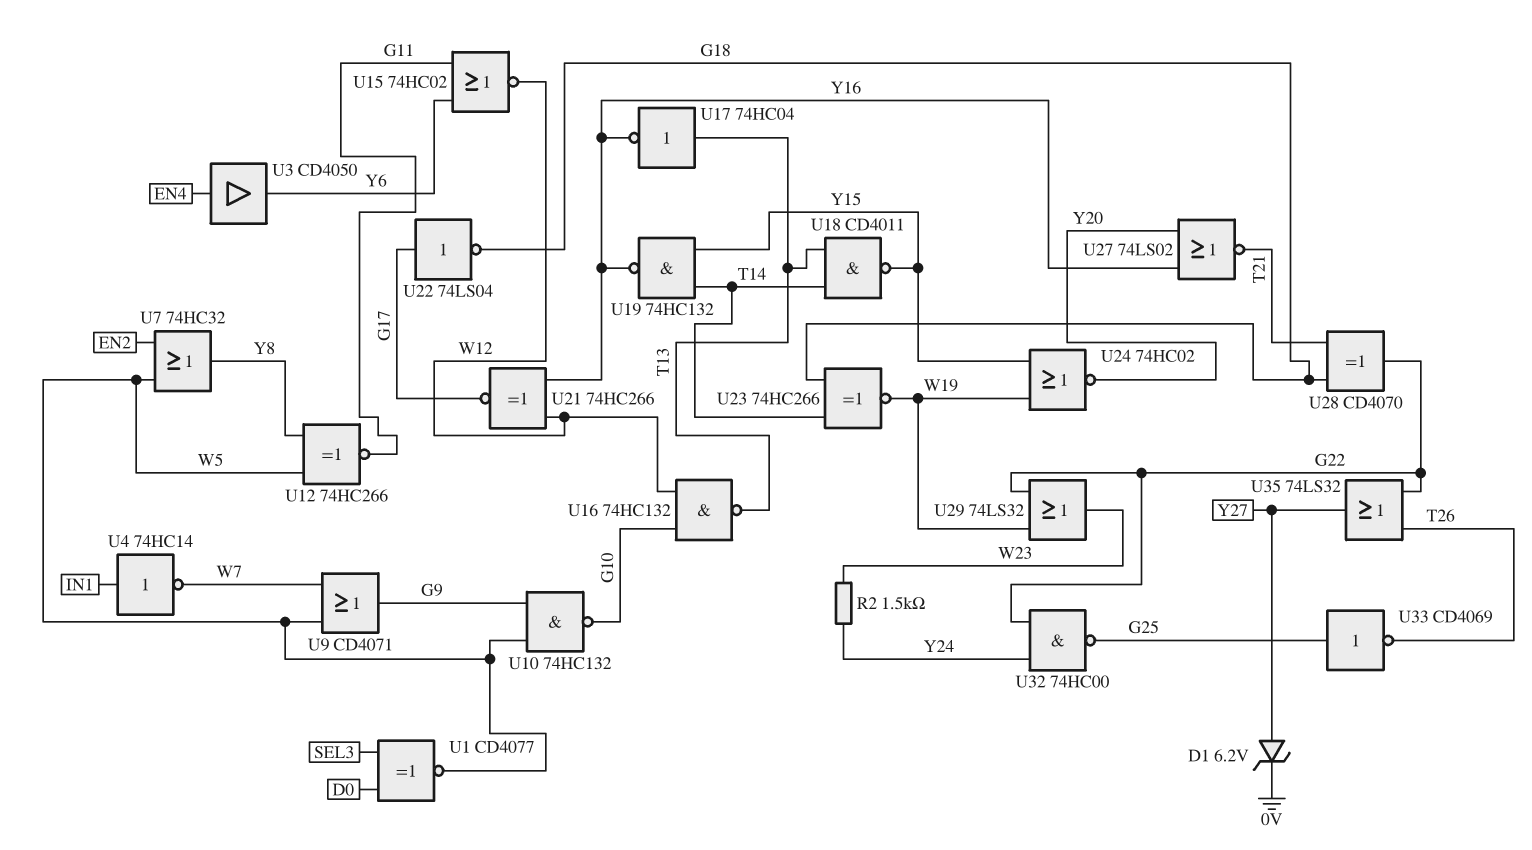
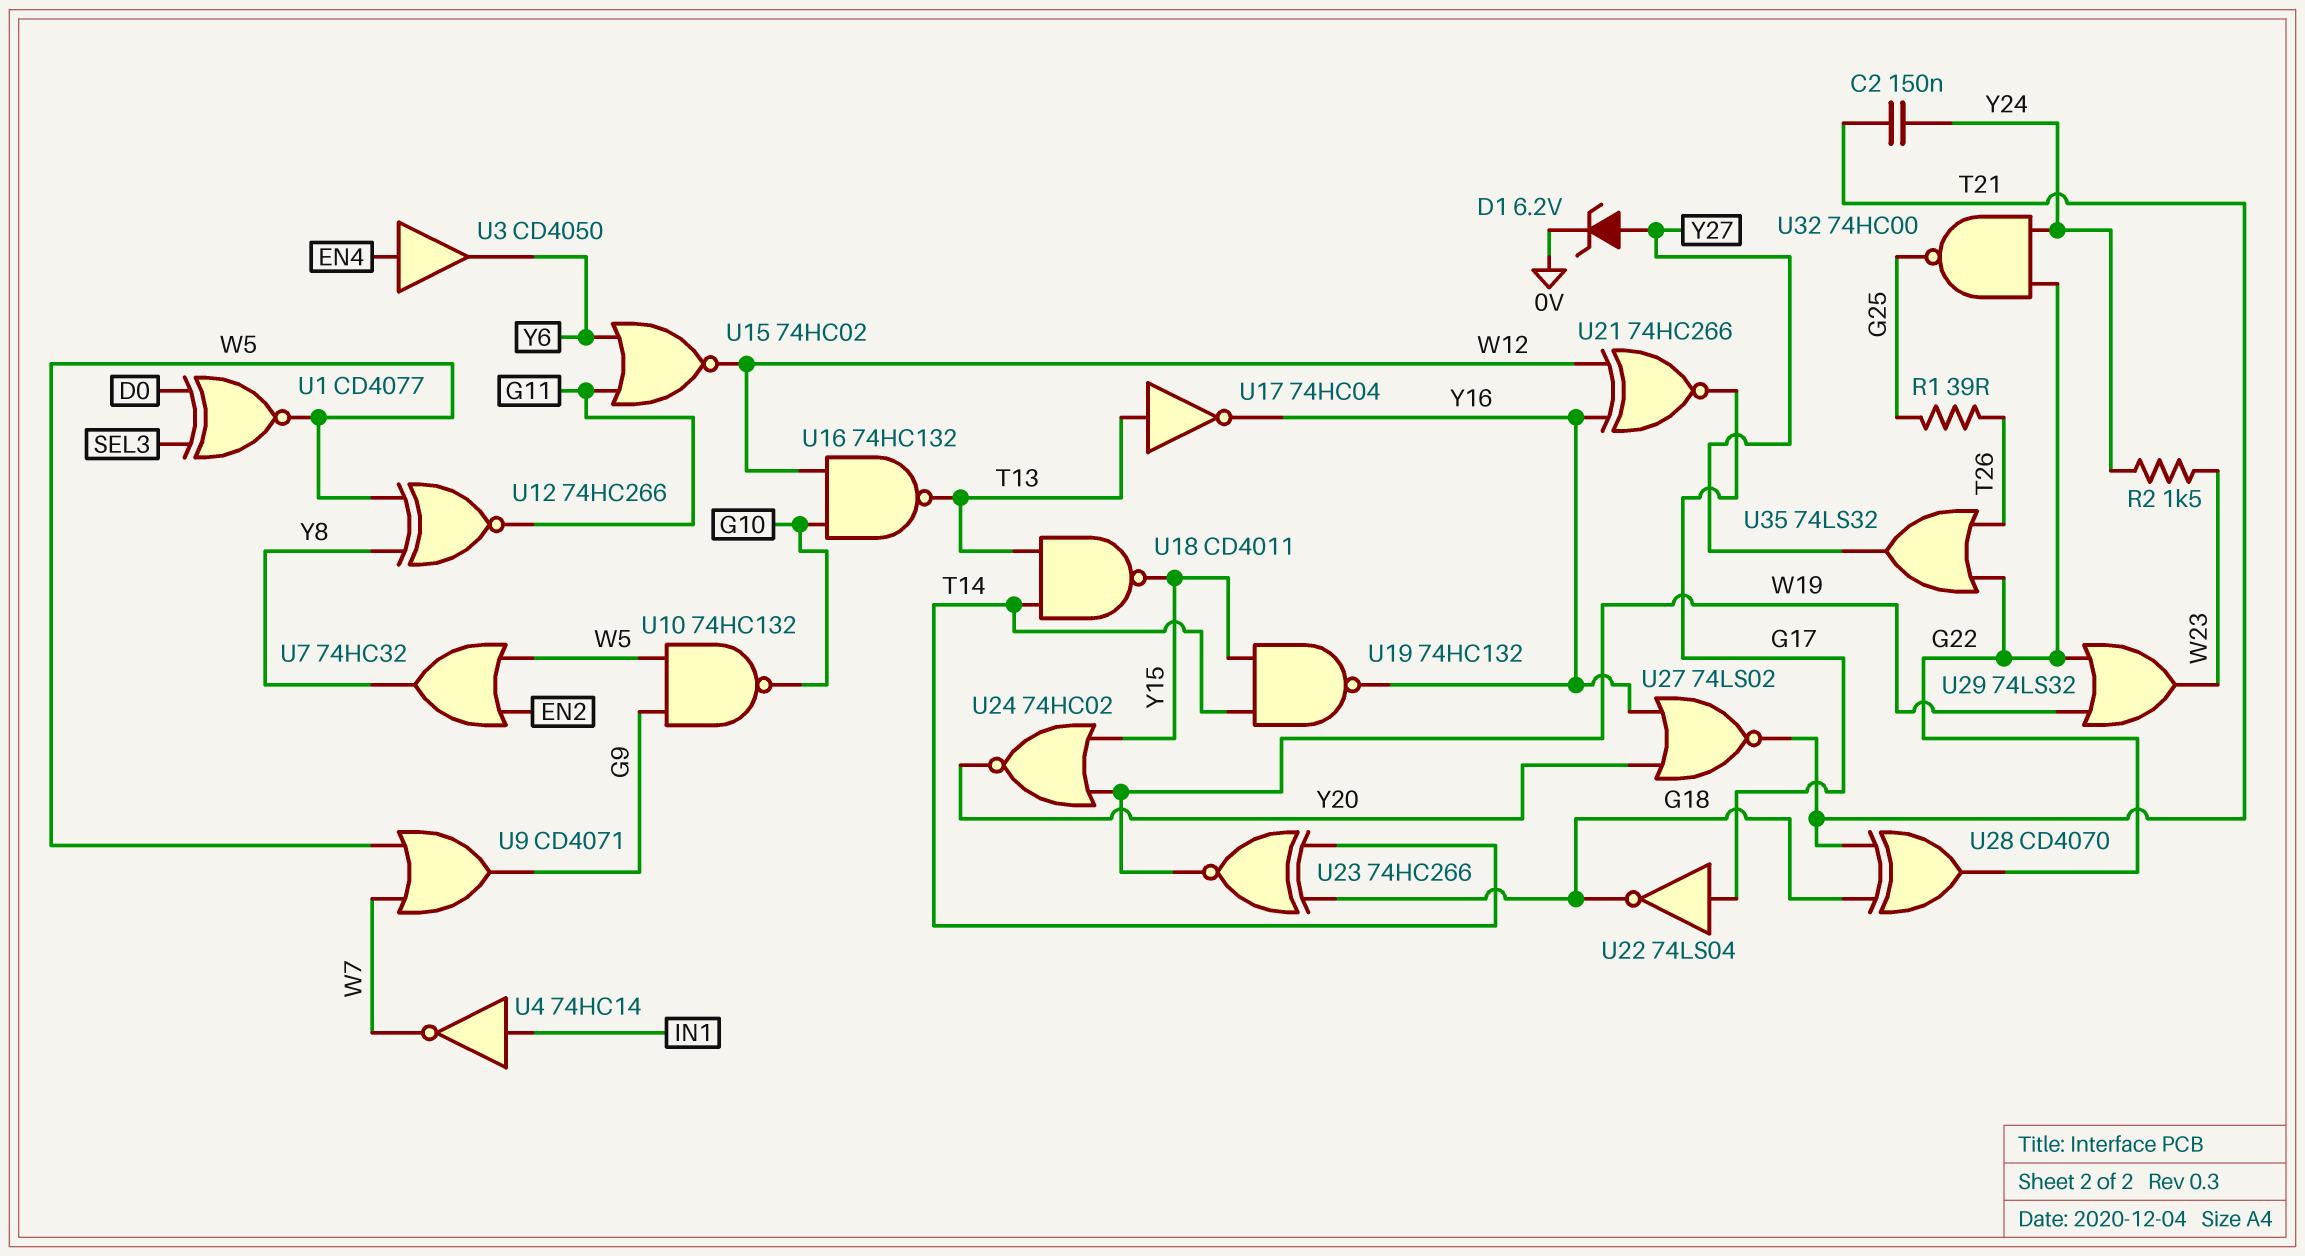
C2: none -> 150nF (T21, Y24)
R1: none -> 39 (G25, T26)
U33: NOT CD4069 (in G25, out T26) -> none

